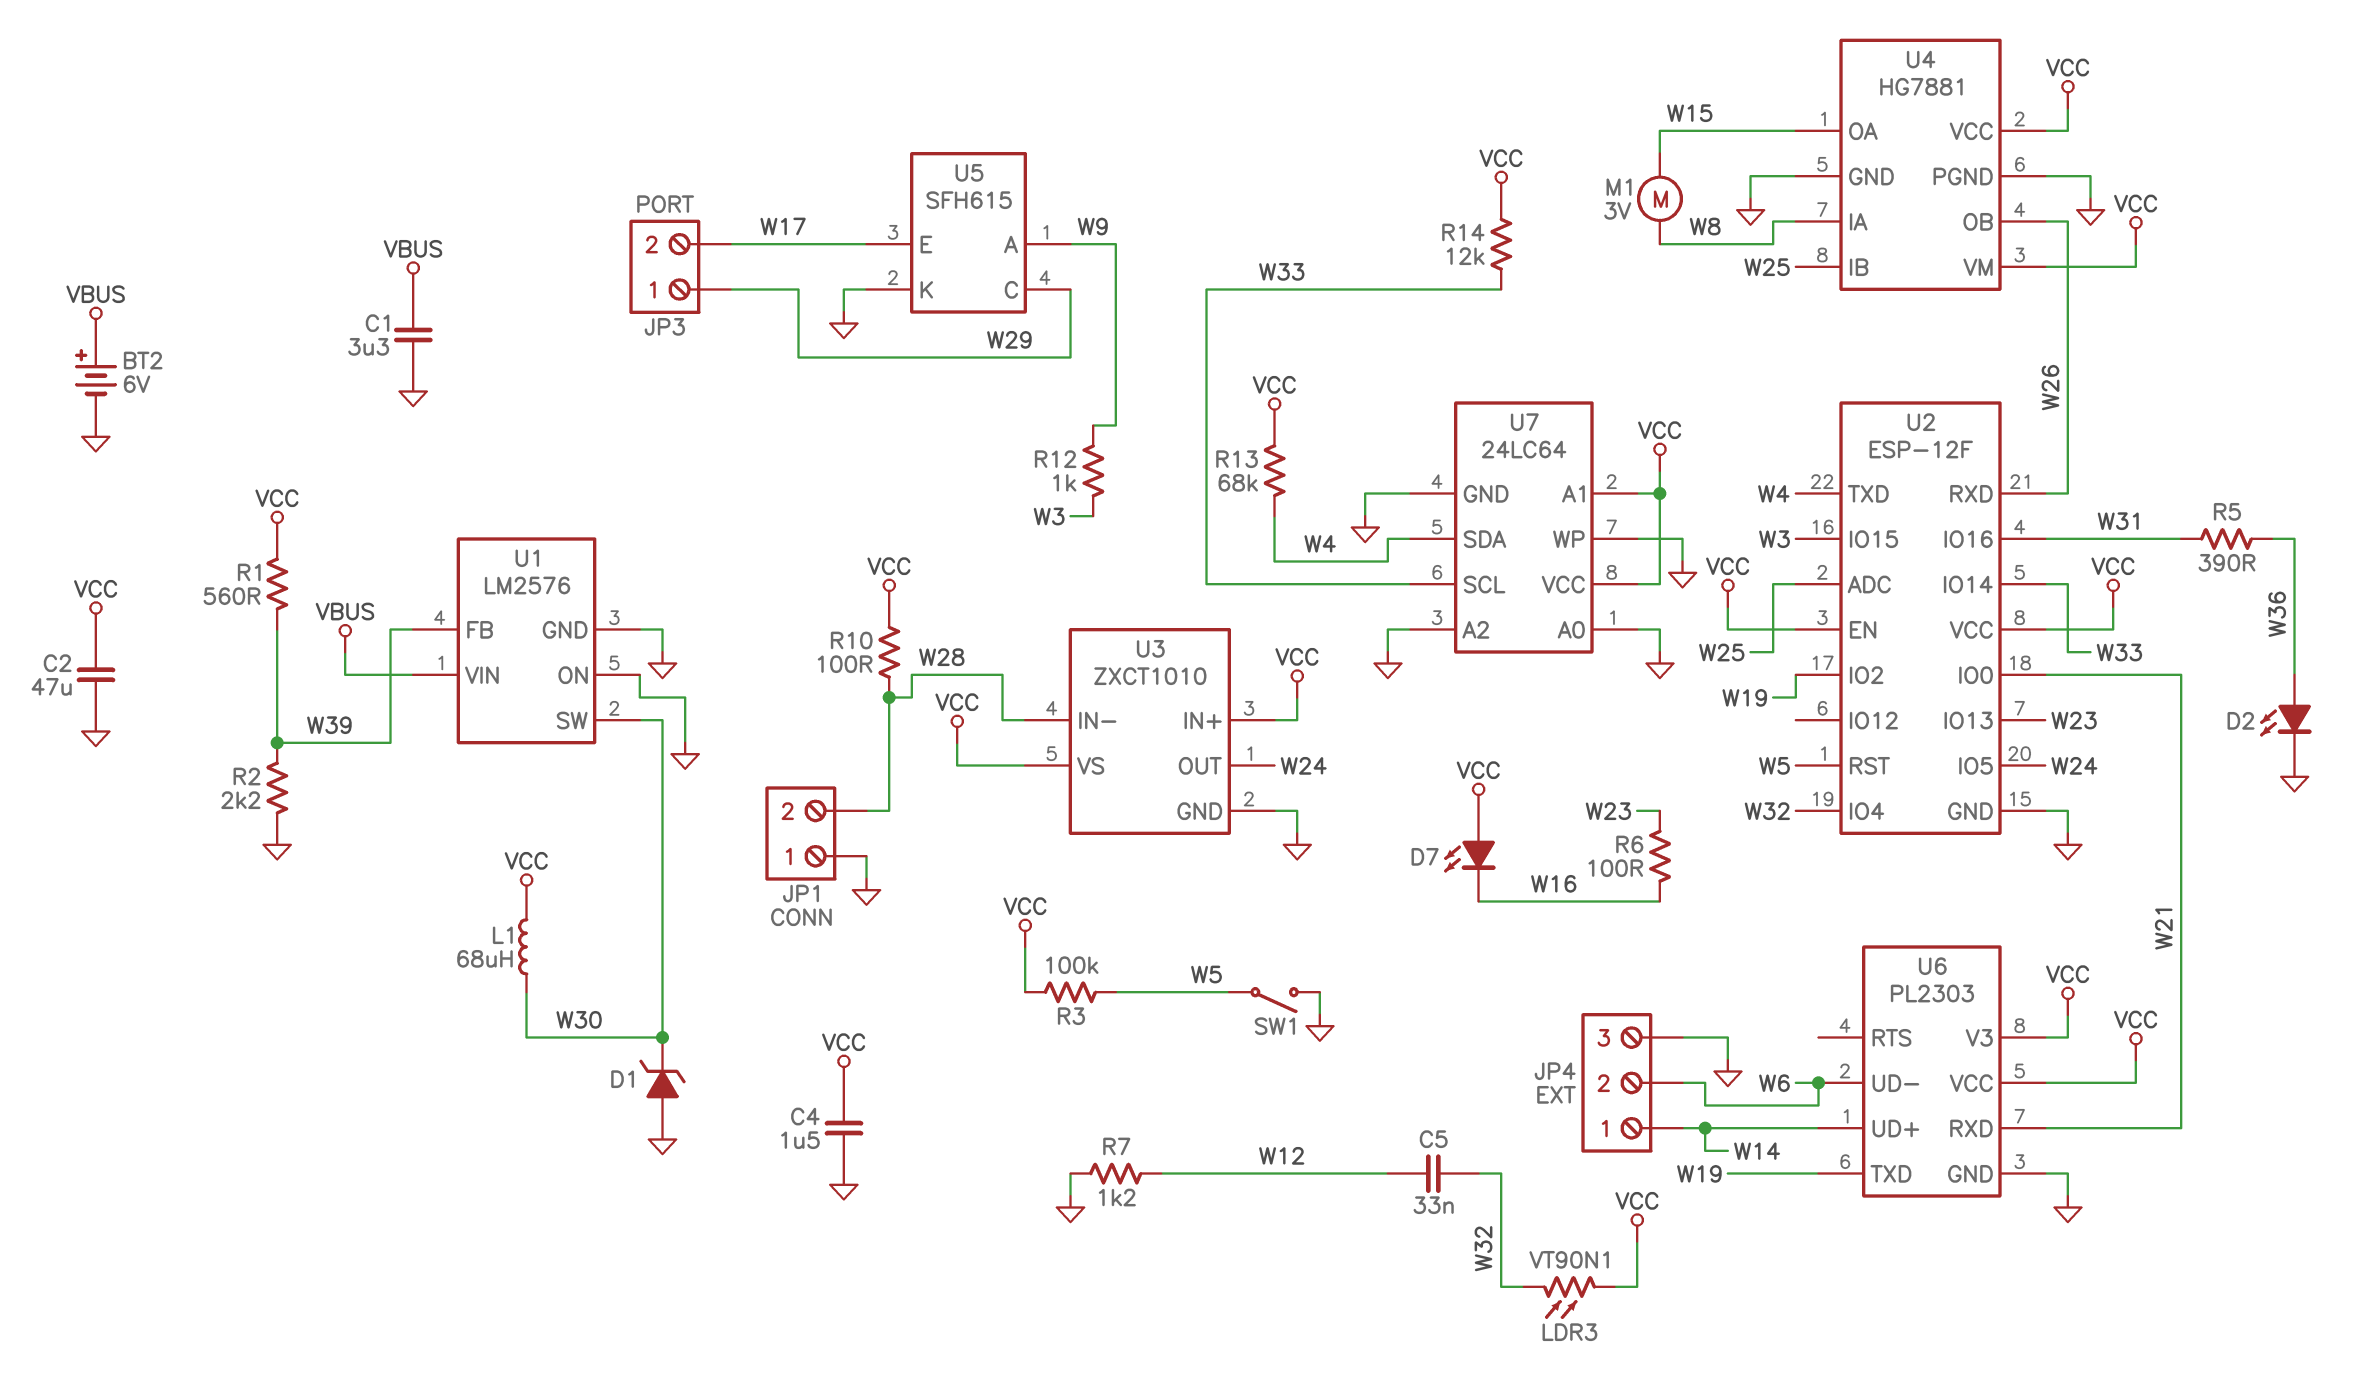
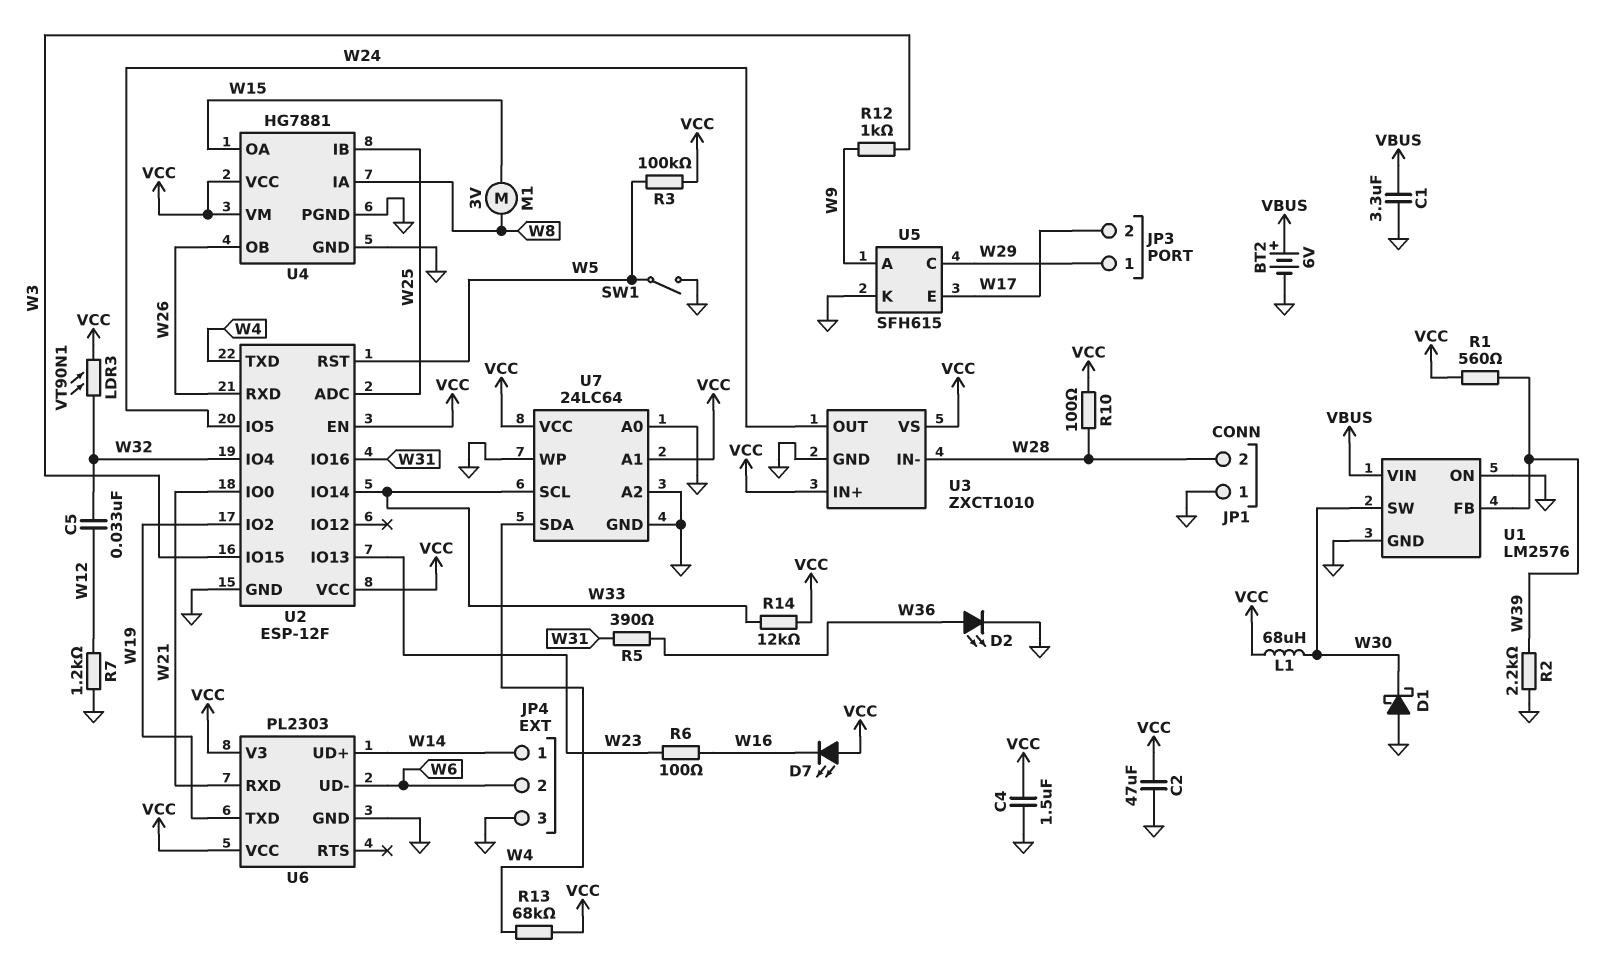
D1: zener (A GND, K W30) -> schottky (A GND, K W30)

